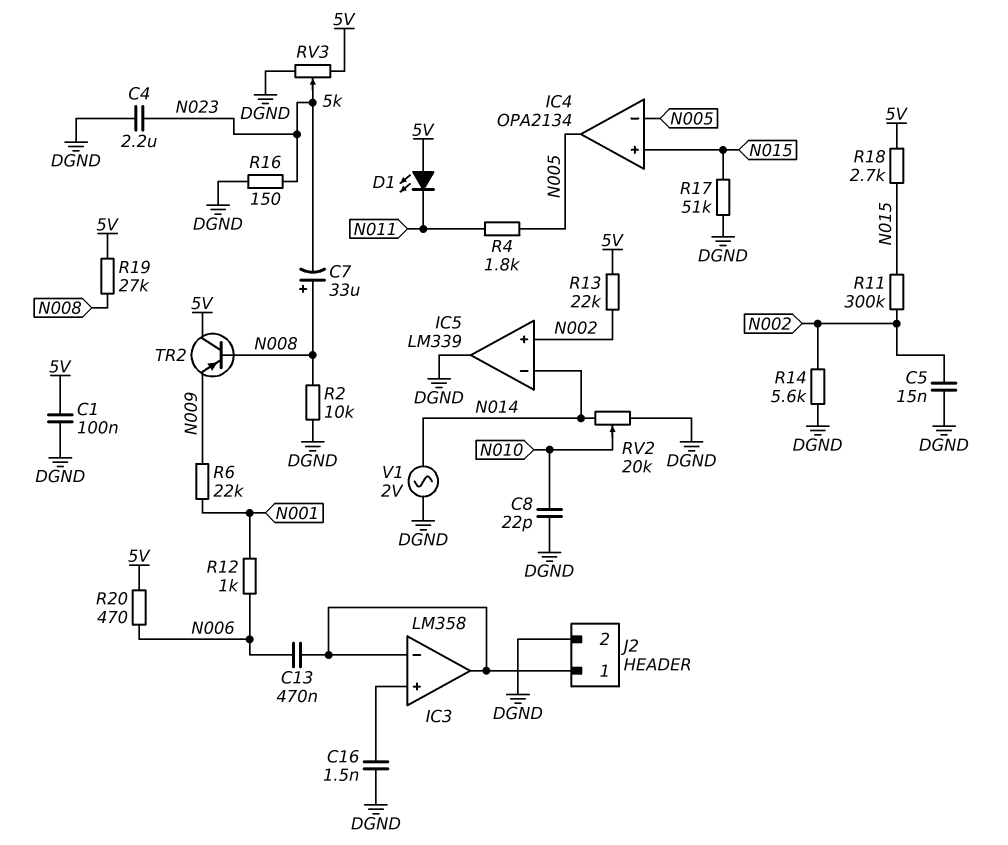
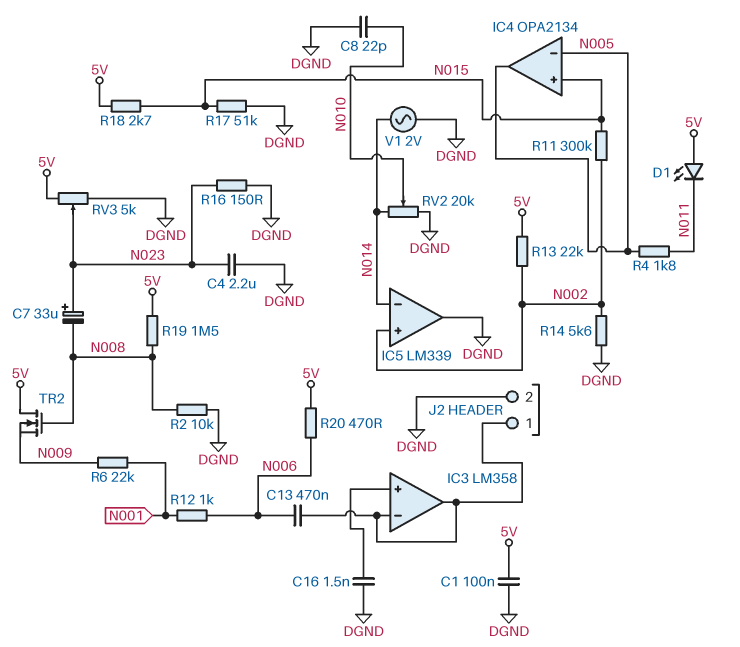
C5: 15nF (DGND, N002) -> none
C7: 33uF (plus N008, minus N023) -> 33uF (plus N023, minus N008)
R19: 27k (5V, N008) -> 1.5M (5V, N008)
TR2: PNP (B N008, C 5V, E N009) -> NMOS (G N008, D 5V, S N009)

